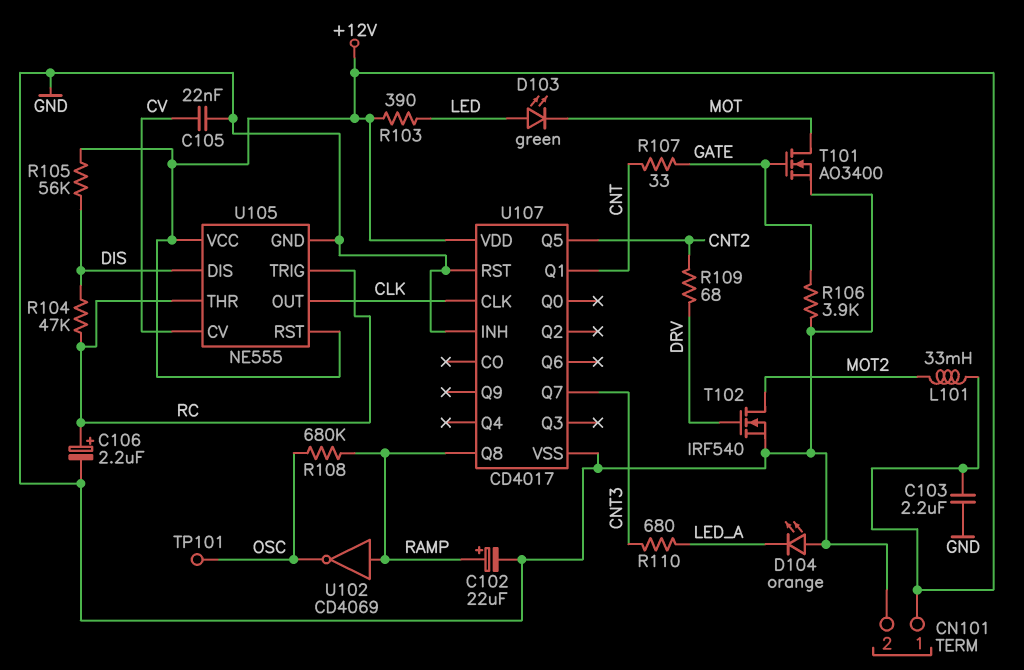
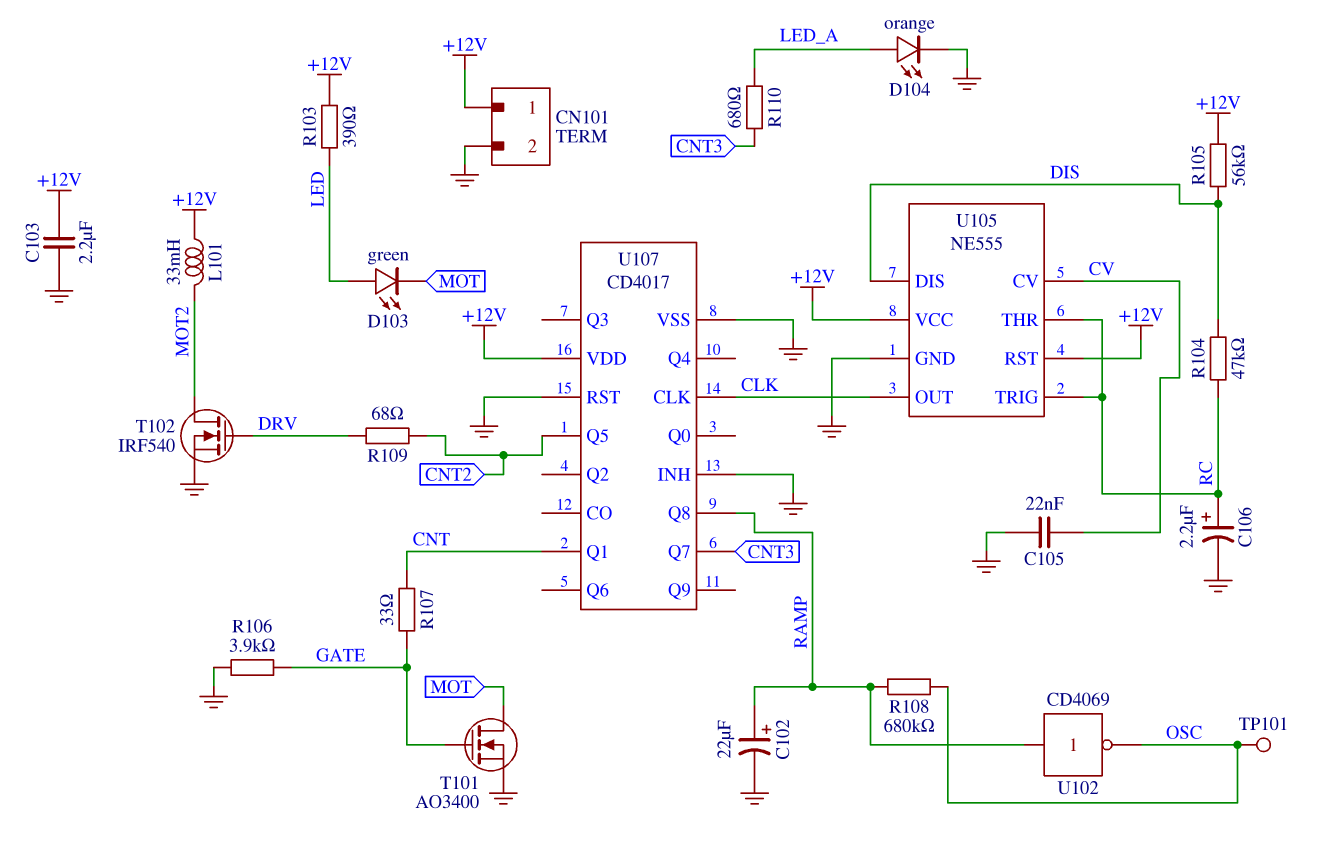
D104: LED orange (A GND, K LED_A) -> LED orange (A LED_A, K GND)

